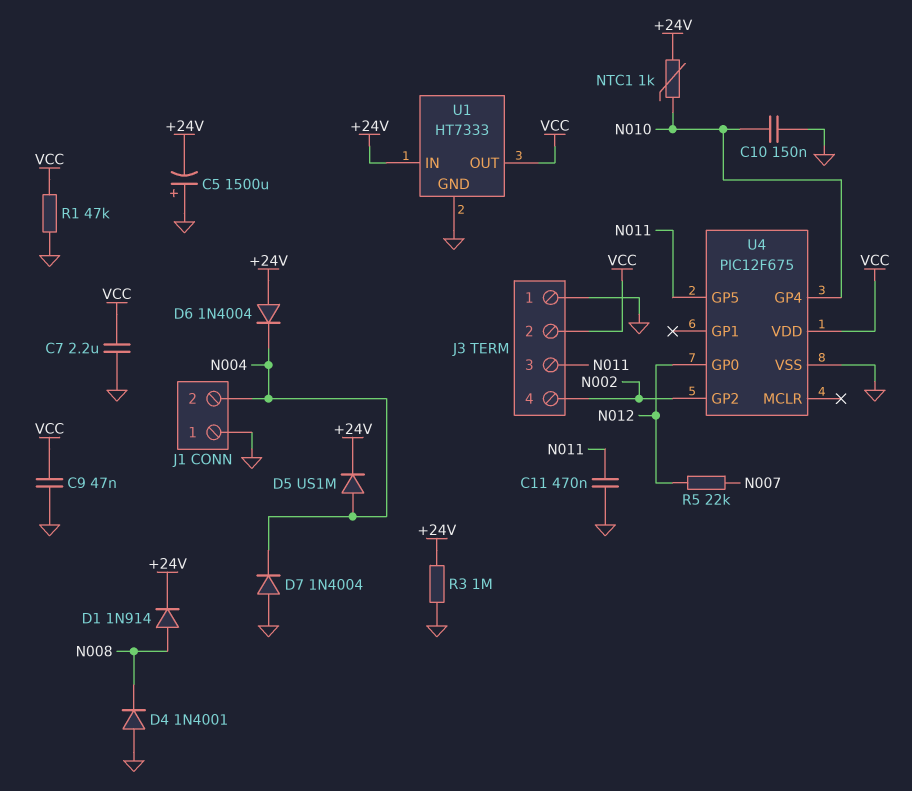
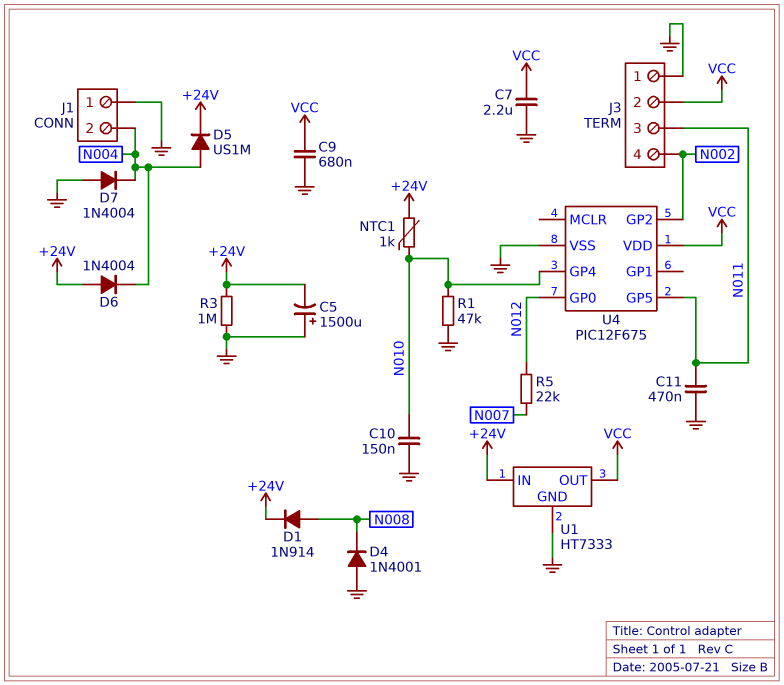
C9: 47nF (GND, VCC) -> 680nF (GND, VCC)
R1: 47k (GND, VCC) -> 47k (GND, N010)

